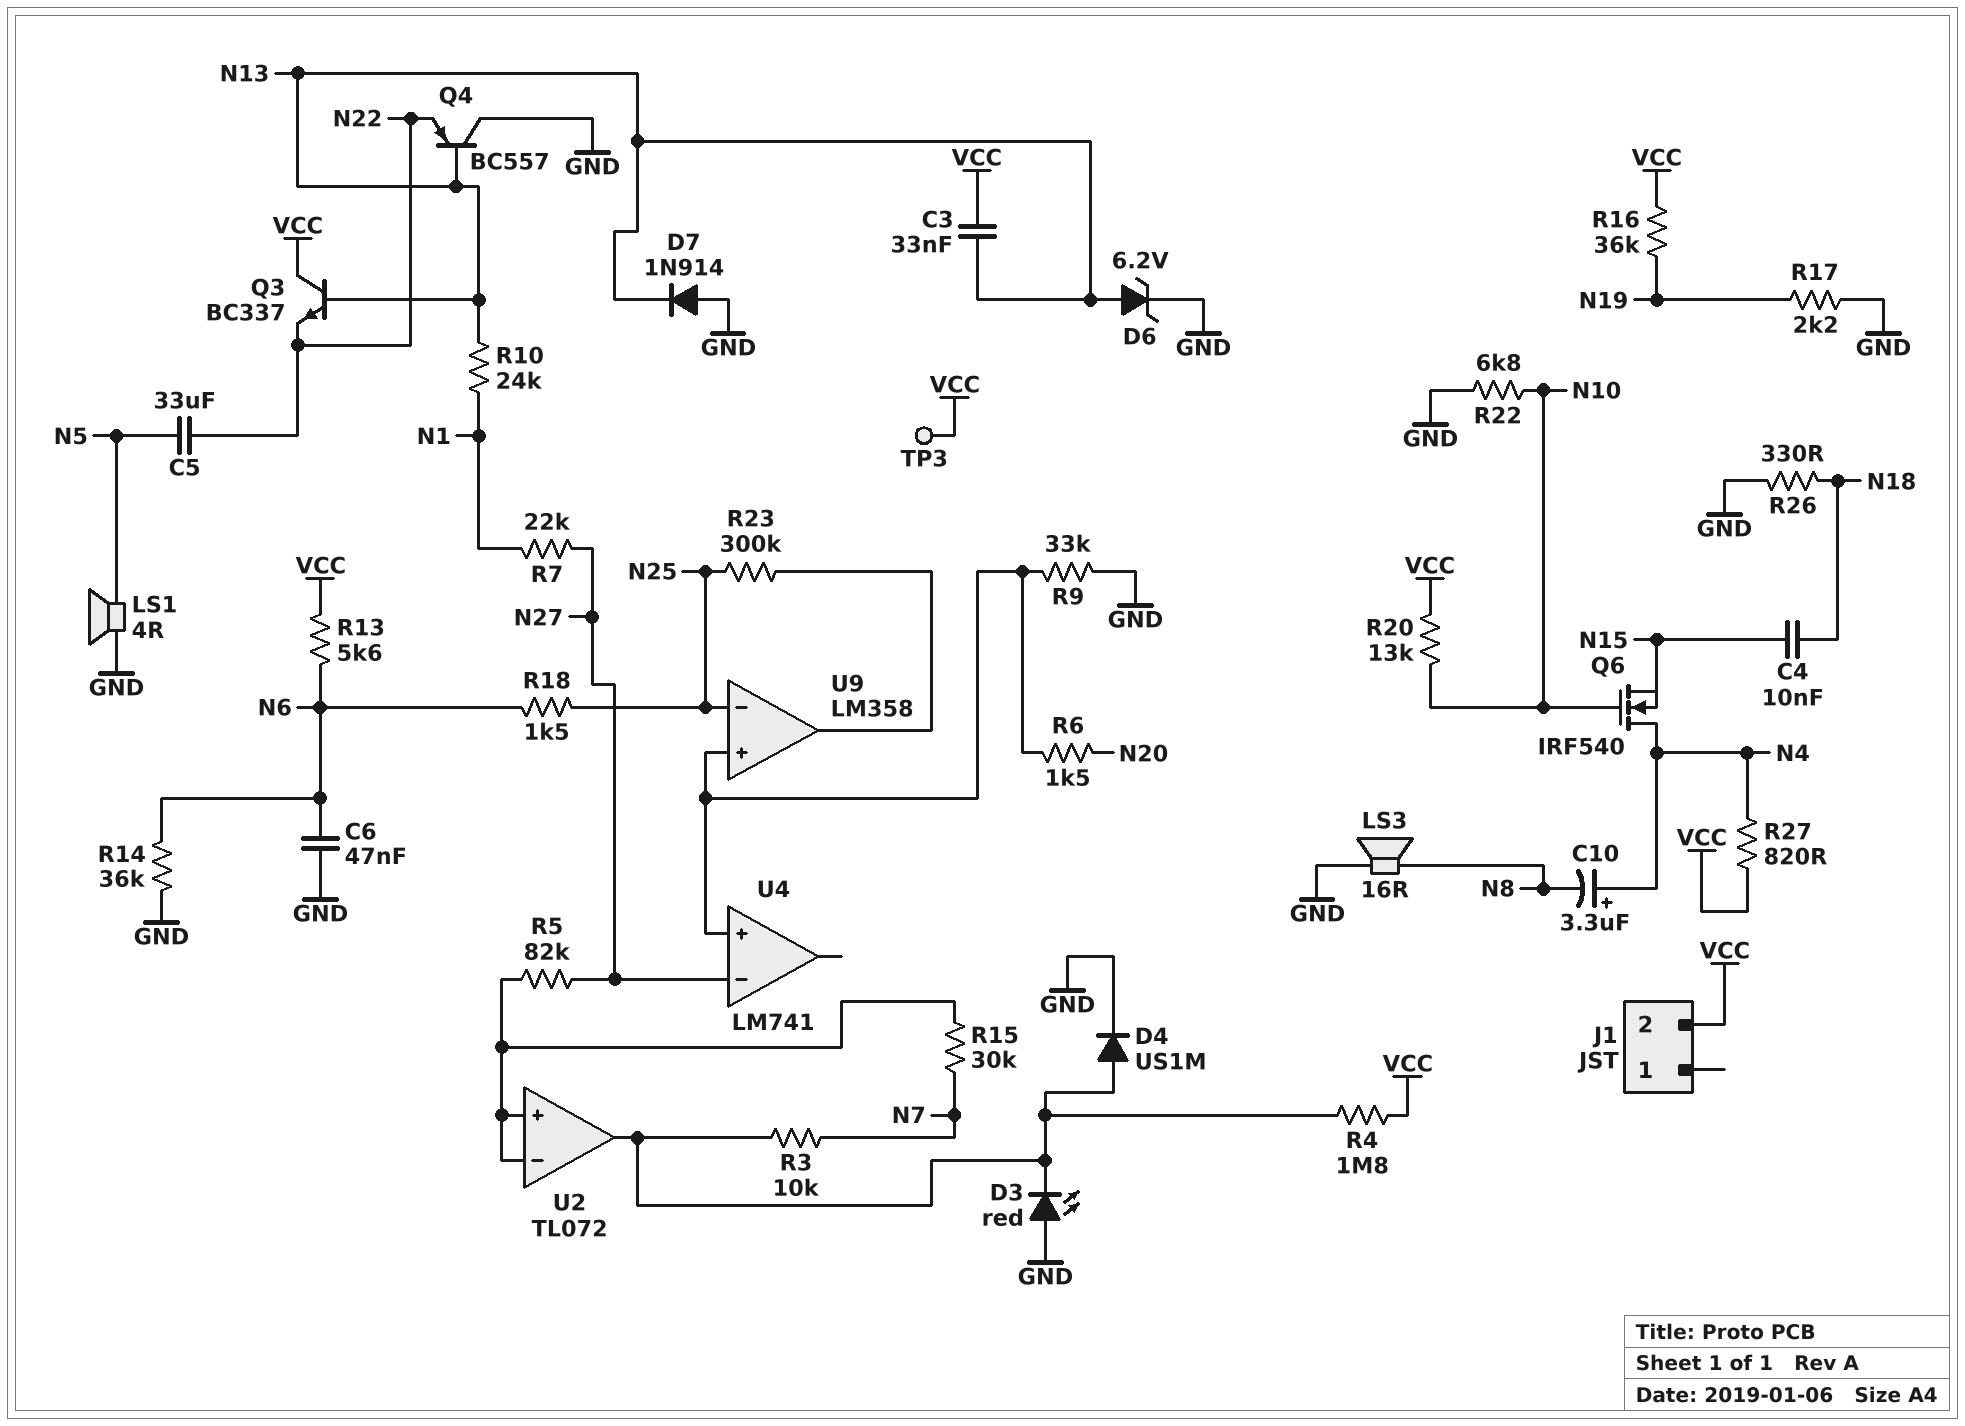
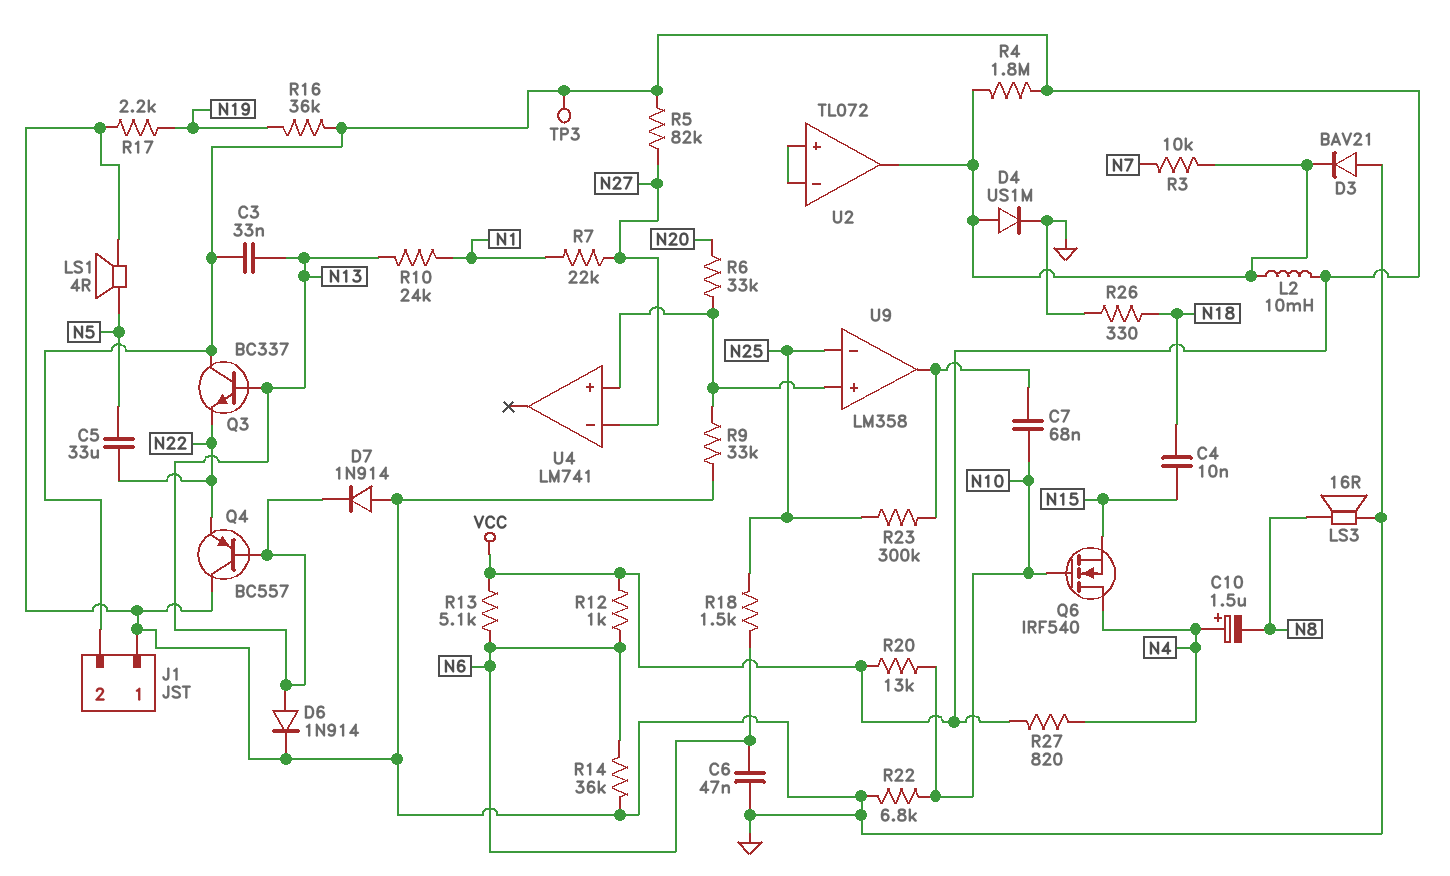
C7: none -> 68nF (N10, U9/out)
C10: 3.3uF (plus N4, minus N8) -> 1.5uF (plus N4, minus N8)
D3: LED red (A GND, K U2/out) -> diode BAV21 (A GND, K U2/out)
D6: zener 6.2V (A N13, K GND) -> diode 1N914 (A N13, K GND)
J1 pin 1: none -> GND
L2: none -> 10mH (U2/out, VCC)
R5: 82k (N27, U2/in+) -> 82k (N27, VCC)
R6: 1.5k (N20, U4/in+) -> 33k (N20, U4/in+)
R12: none -> 1k (N6, VCC)
R13: 5.6k (N6, VCC) -> 5.1k (N6, VCC)
R15: 30k (N7, U2/in+) -> none

